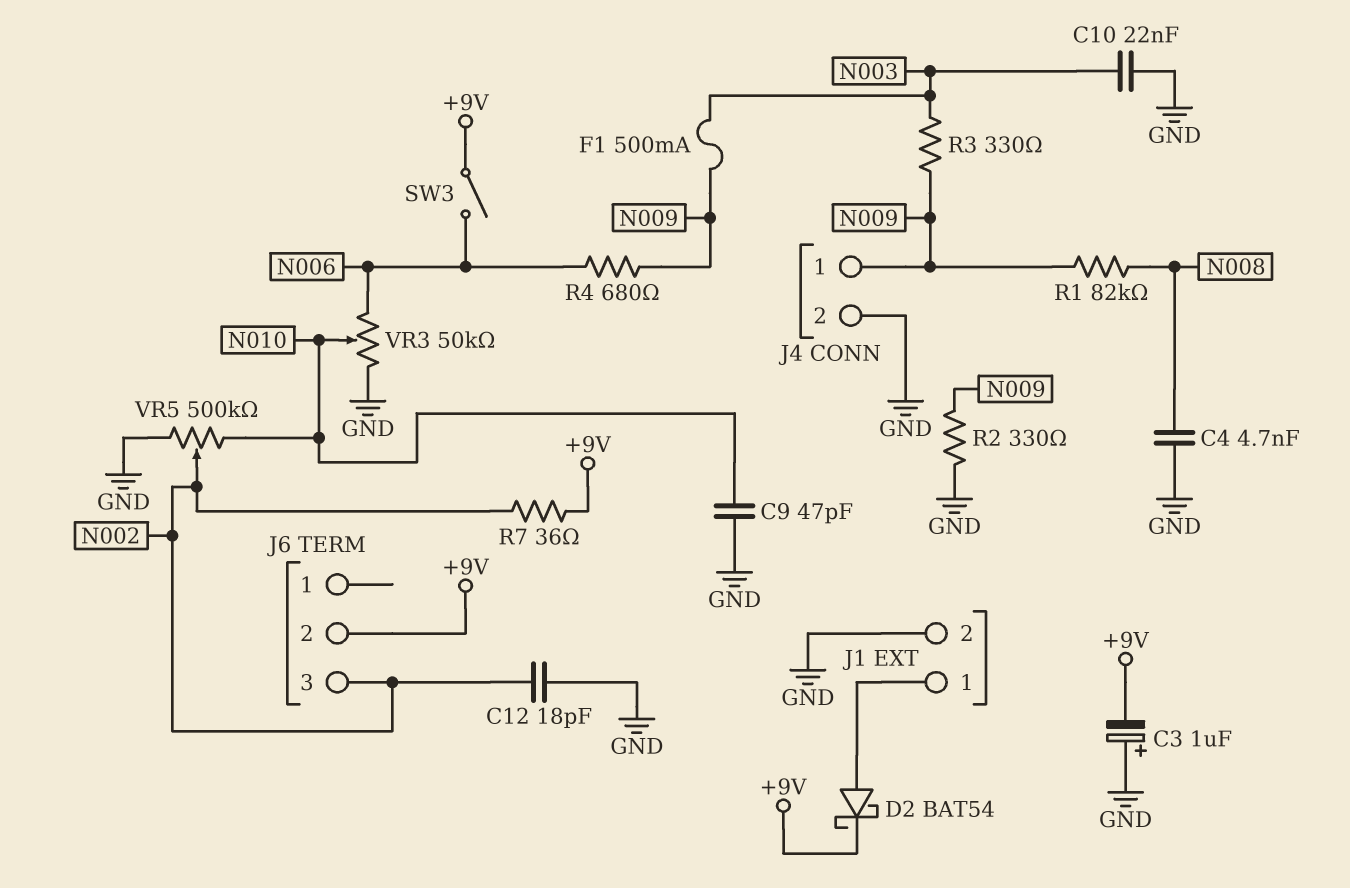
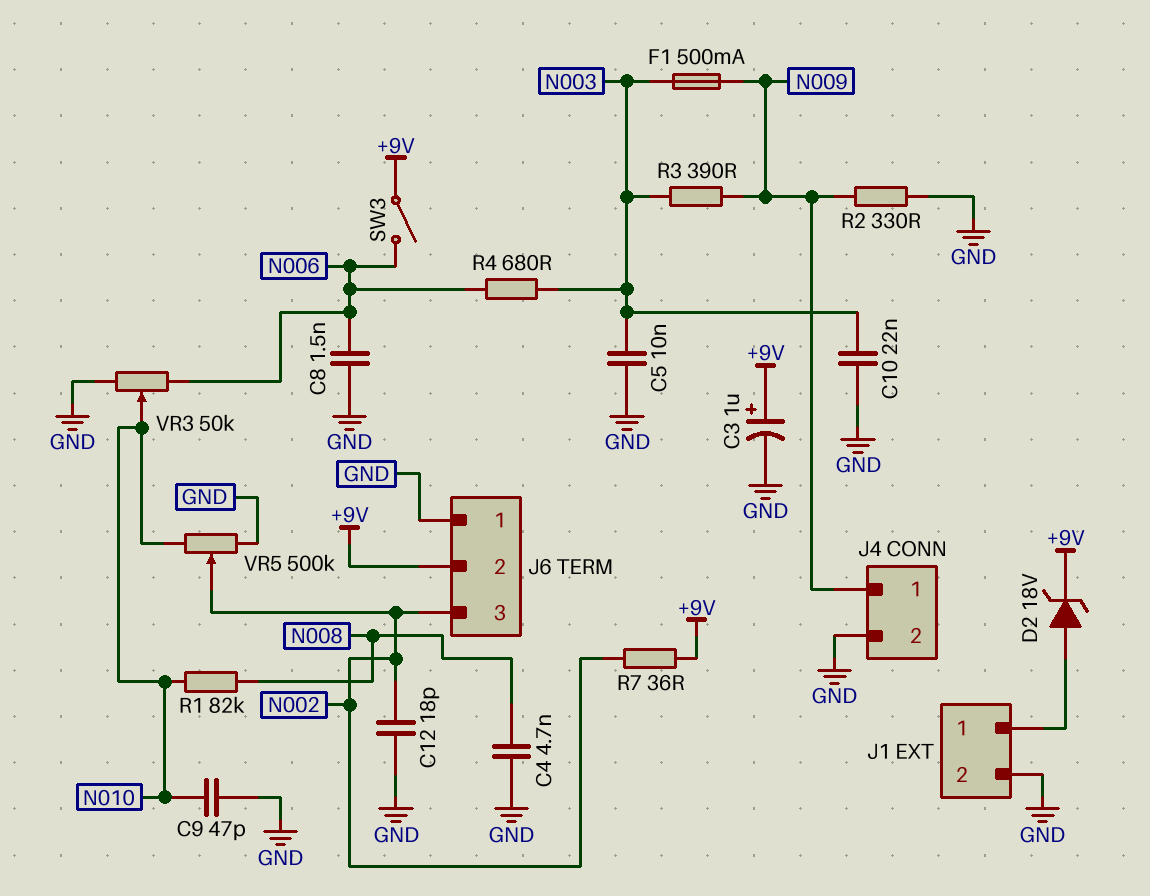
C3: 1uF (plus GND, minus +9V) -> 1uF (plus +9V, minus GND)
C5: none -> 10nF (GND, N003)
C8: none -> 1.5nF (GND, N006)
D2: schottky BAT54 (A J1/1, K +9V) -> zener 18V (A J1/1, K +9V)
J6 pin 1: none -> GND
R1: 82k (N008, N009) -> 82k (N008, N010)
R3: 330 (N003, N009) -> 390 (N003, N009)
R4: 680 (N006, N009) -> 680 (N003, N006)

